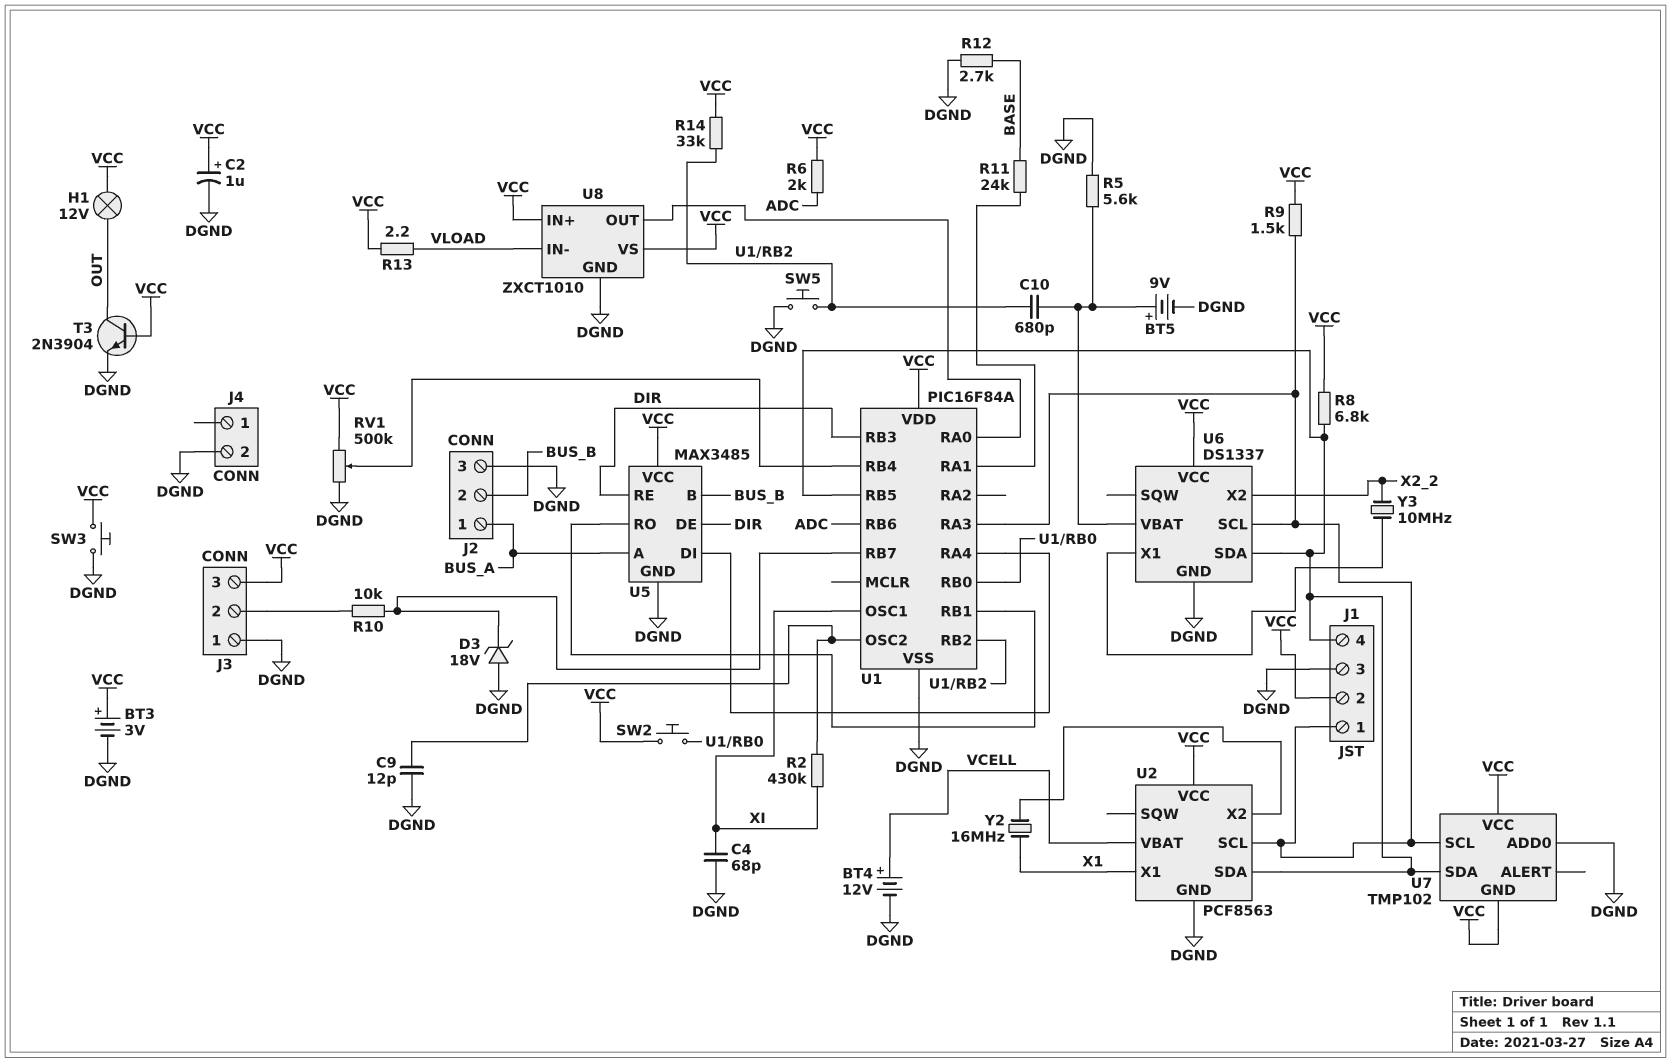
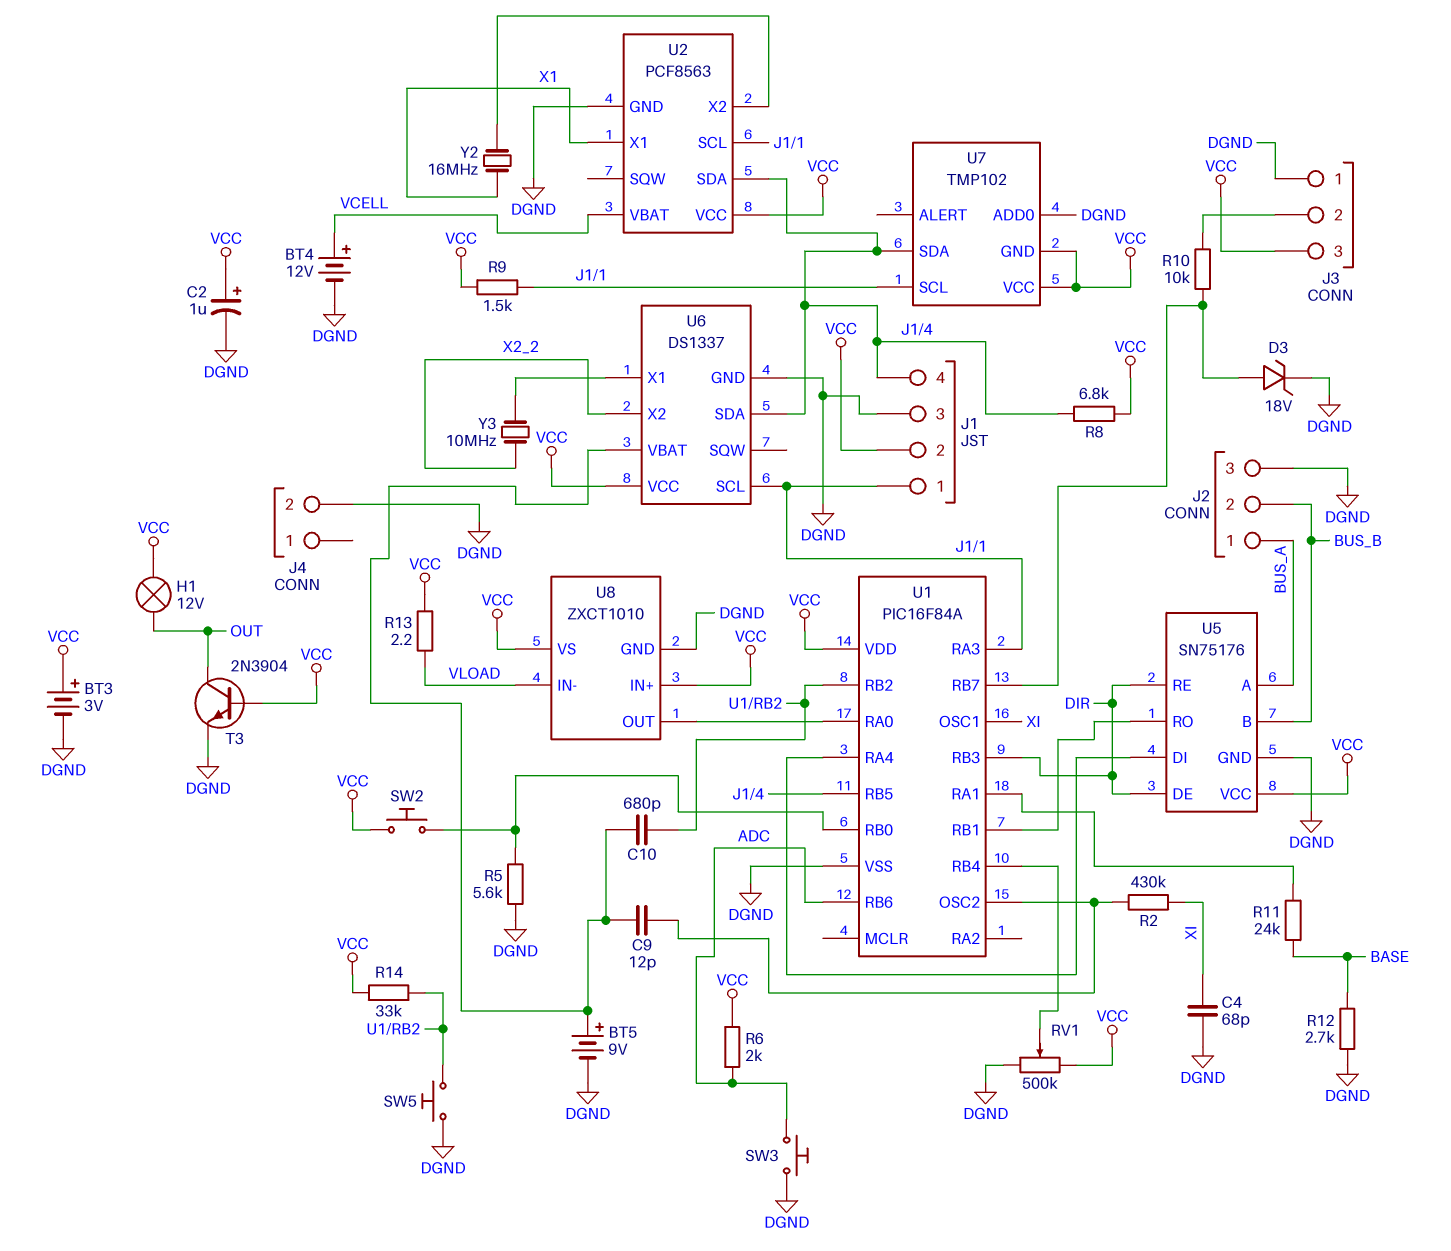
C9: 12pF (DGND, U1/OSC2) -> 12pF (U1/OSC2, U6/VBAT)
D3: zener 18V (A DGND, K U1/RB7) -> zener 18V (A U1/RB7, K DGND)
R5: 5.6k (DGND, U6/VBAT) -> 5.6k (DGND, U1/RB0)
SW3: button (DGND, VCC) -> button (ADC, DGND)
U5: MAX3485 -> SN75176

